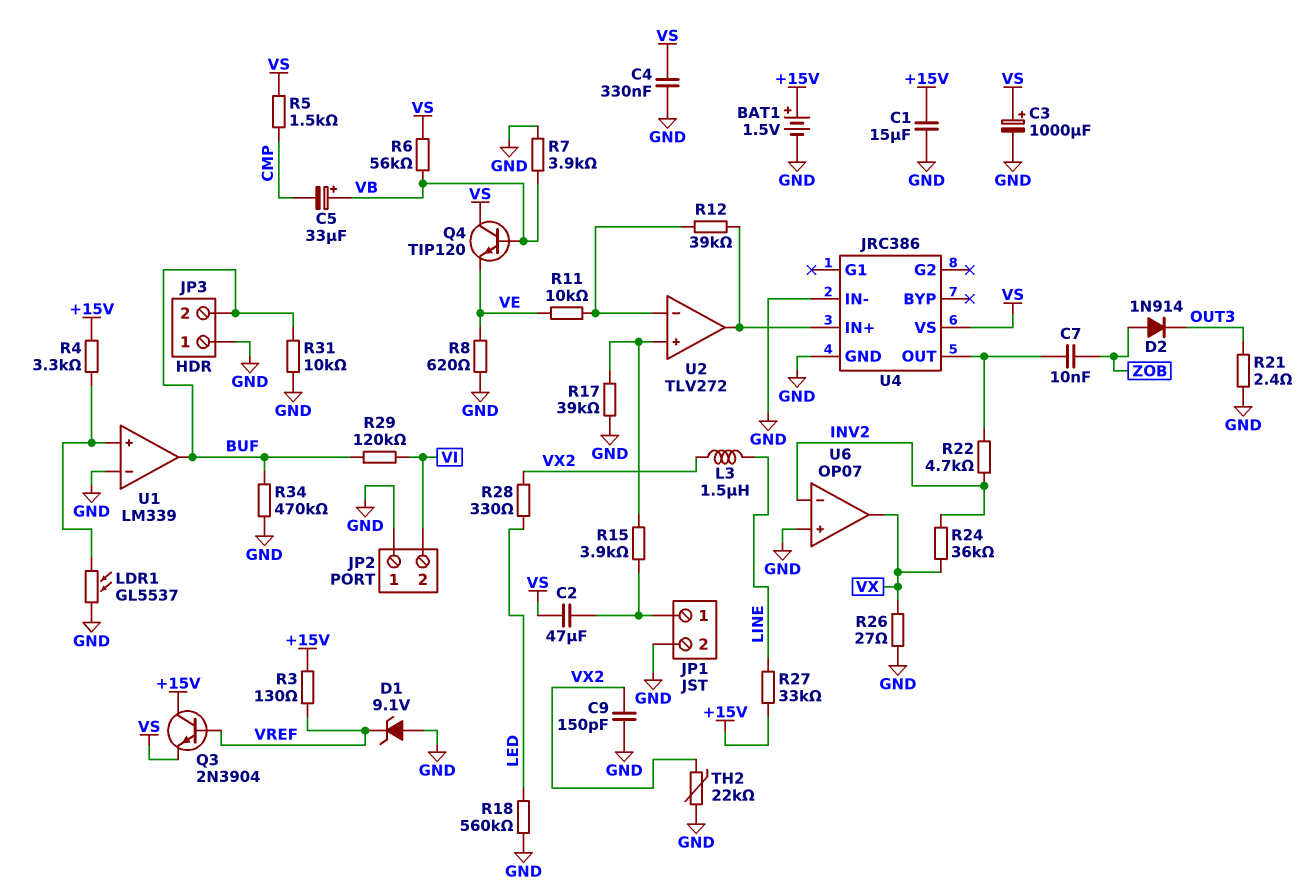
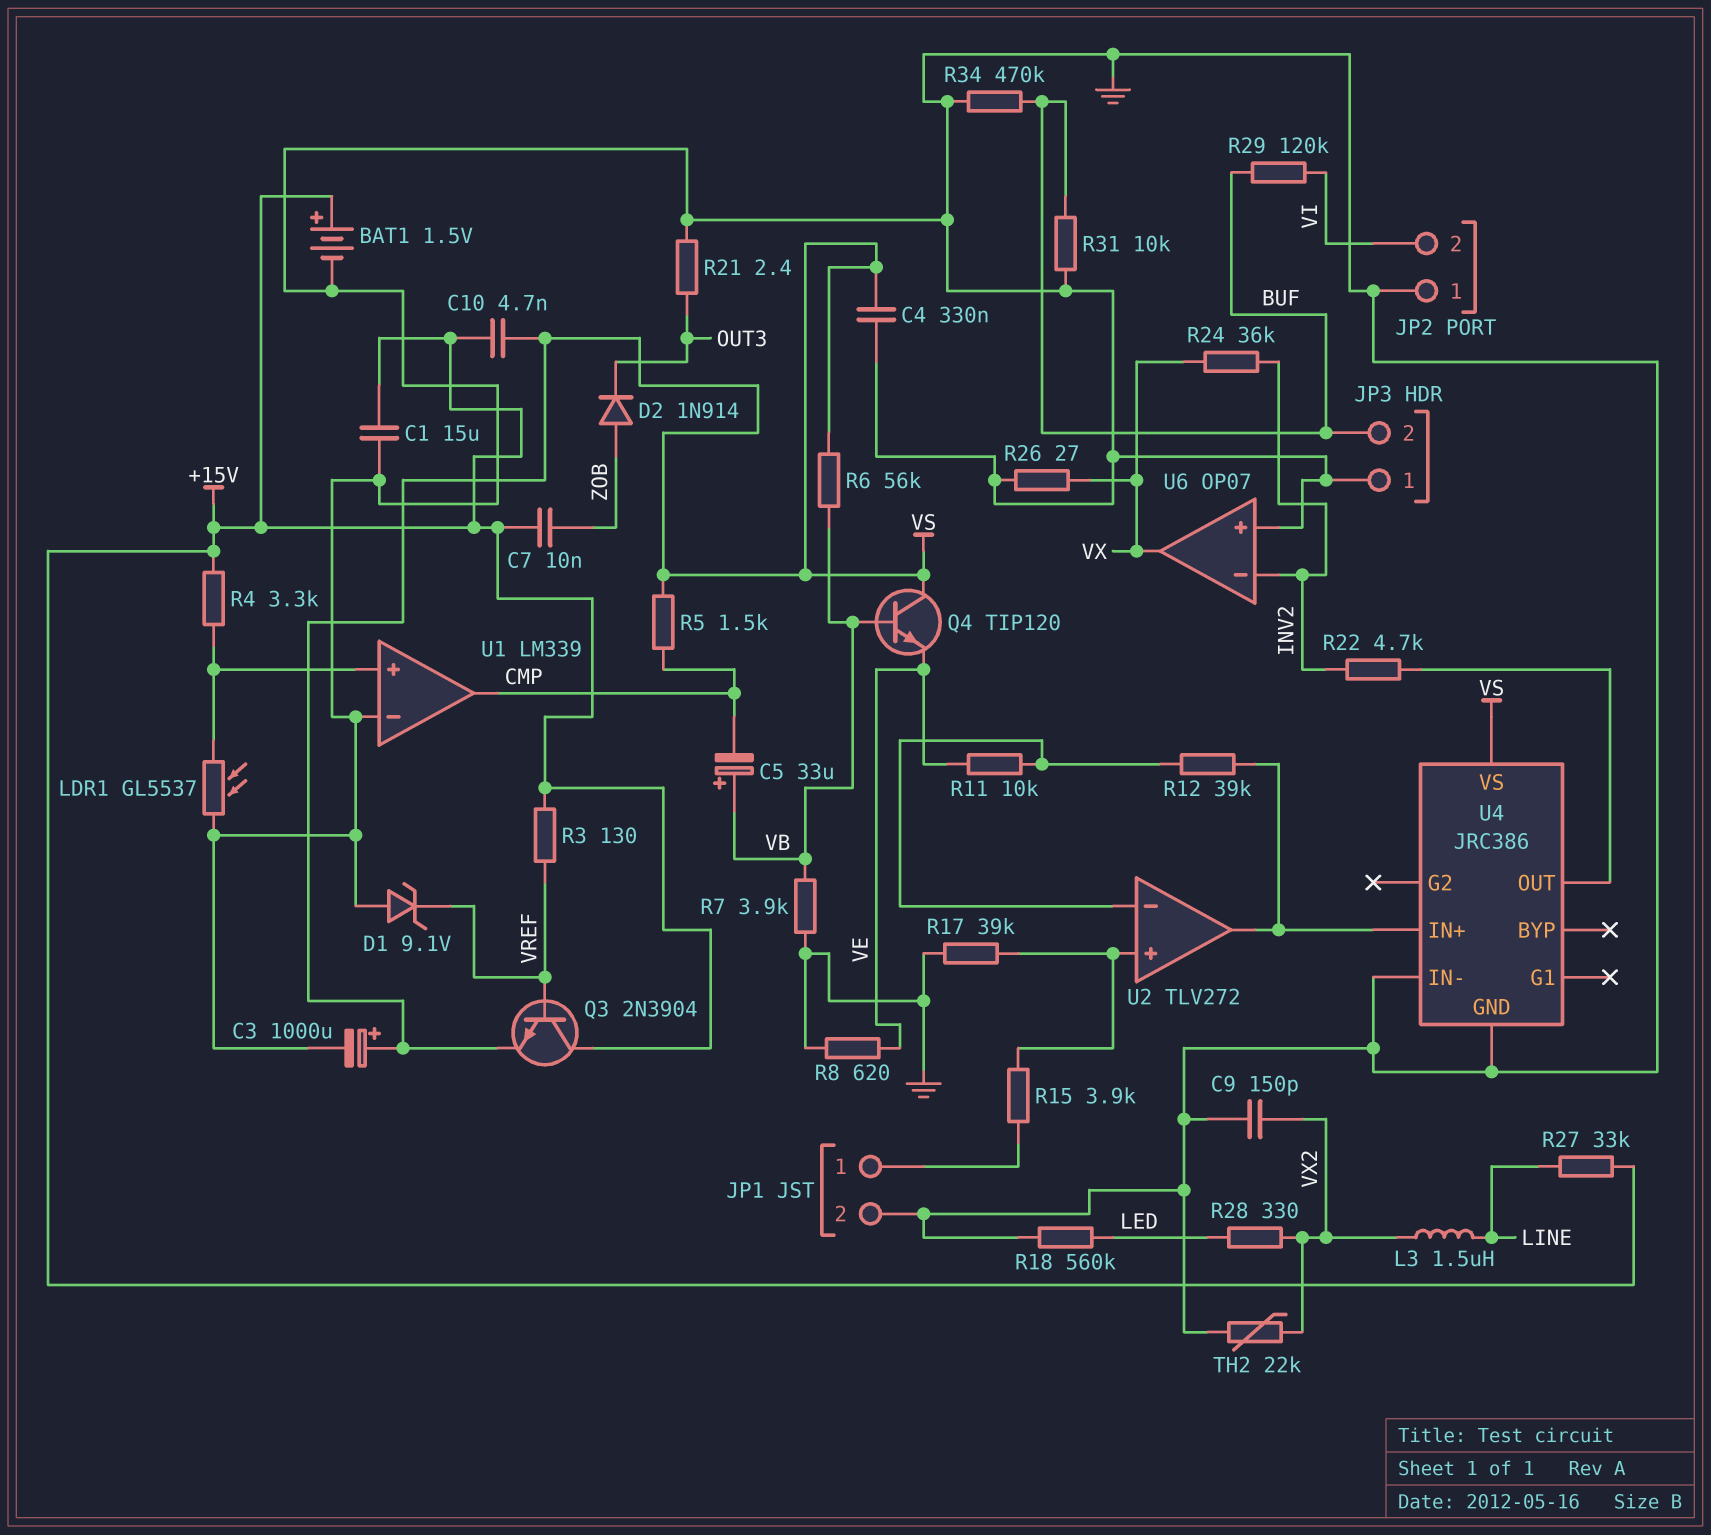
C2: 47uF (JP1/1, VS) -> none
C7: 10nF (U4/OUT, ZOB) -> 10nF (+15V, ZOB)
C10: none -> 4.7nF (+15V, VS)
U1 pin out: BUF -> CMP

